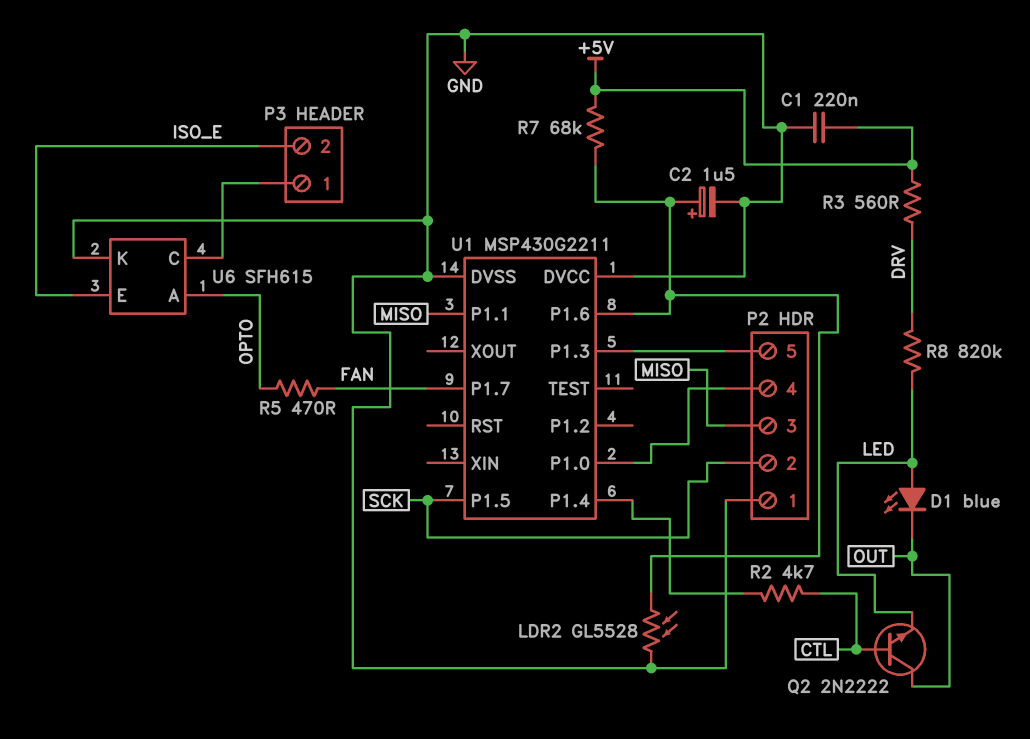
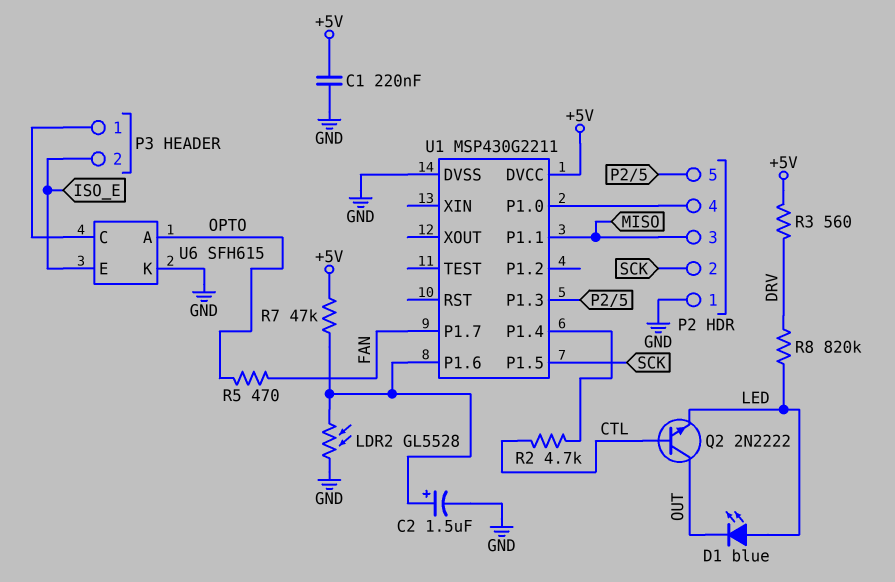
R7: 68k (+5V, U1/P1.6) -> 47k (+5V, U1/P1.6)
U1 pin DVCC: GND -> +5V

